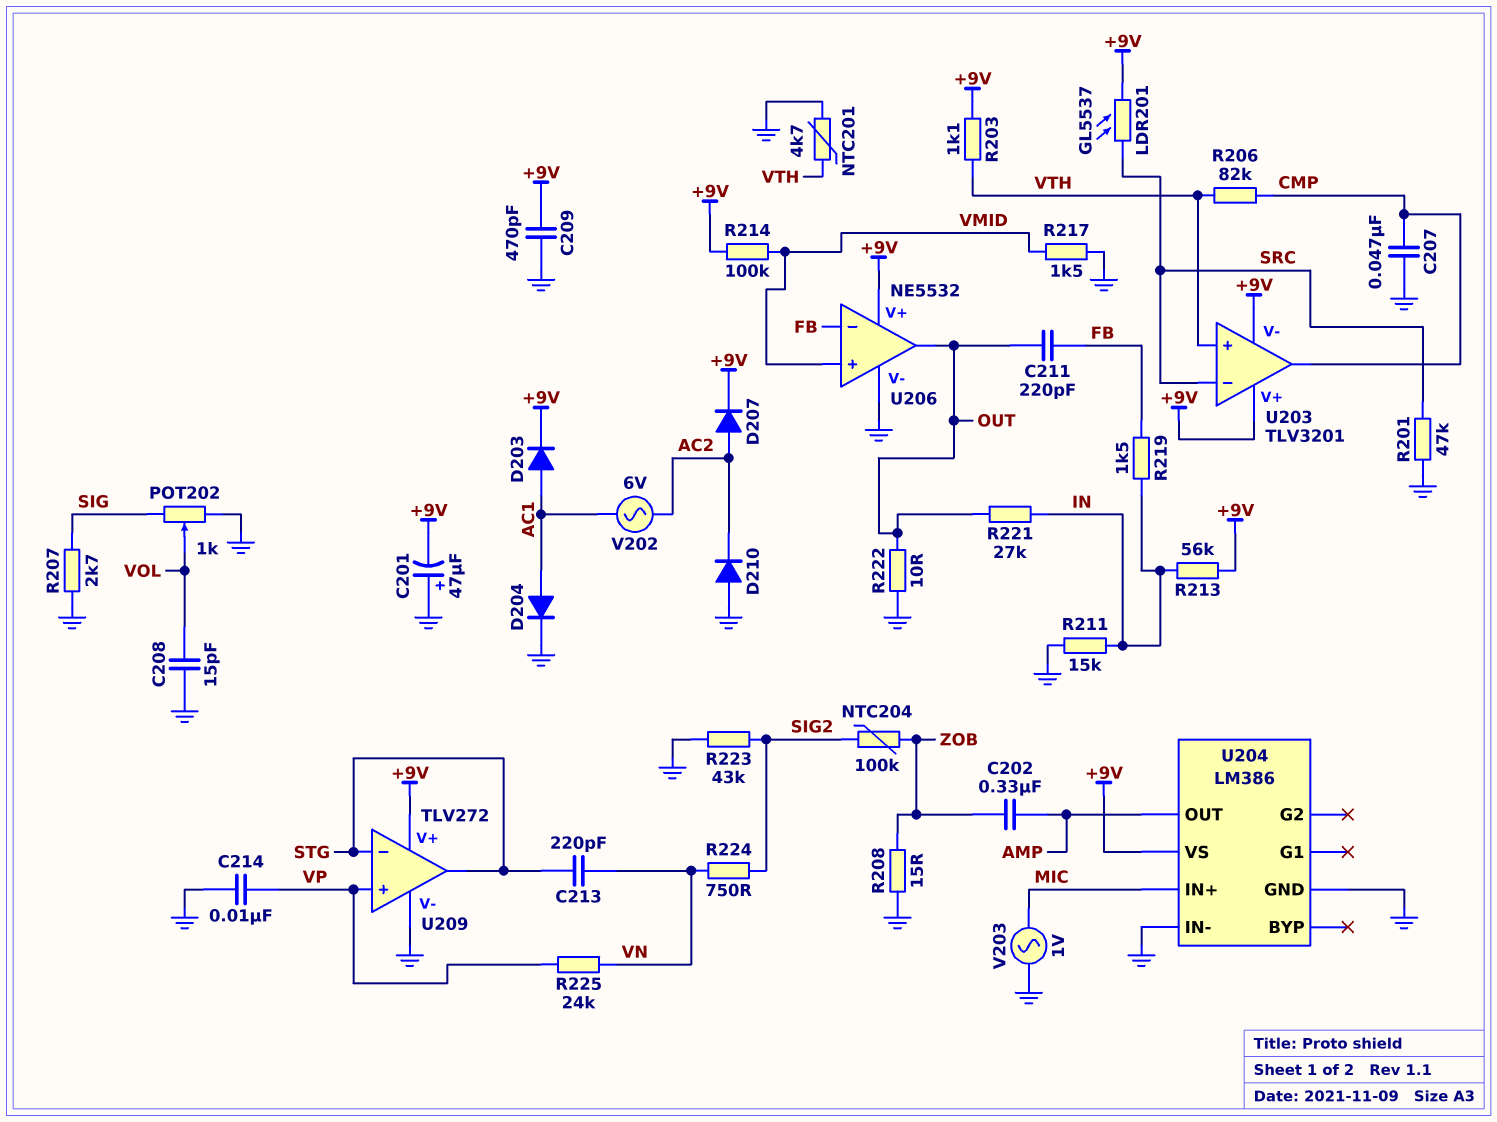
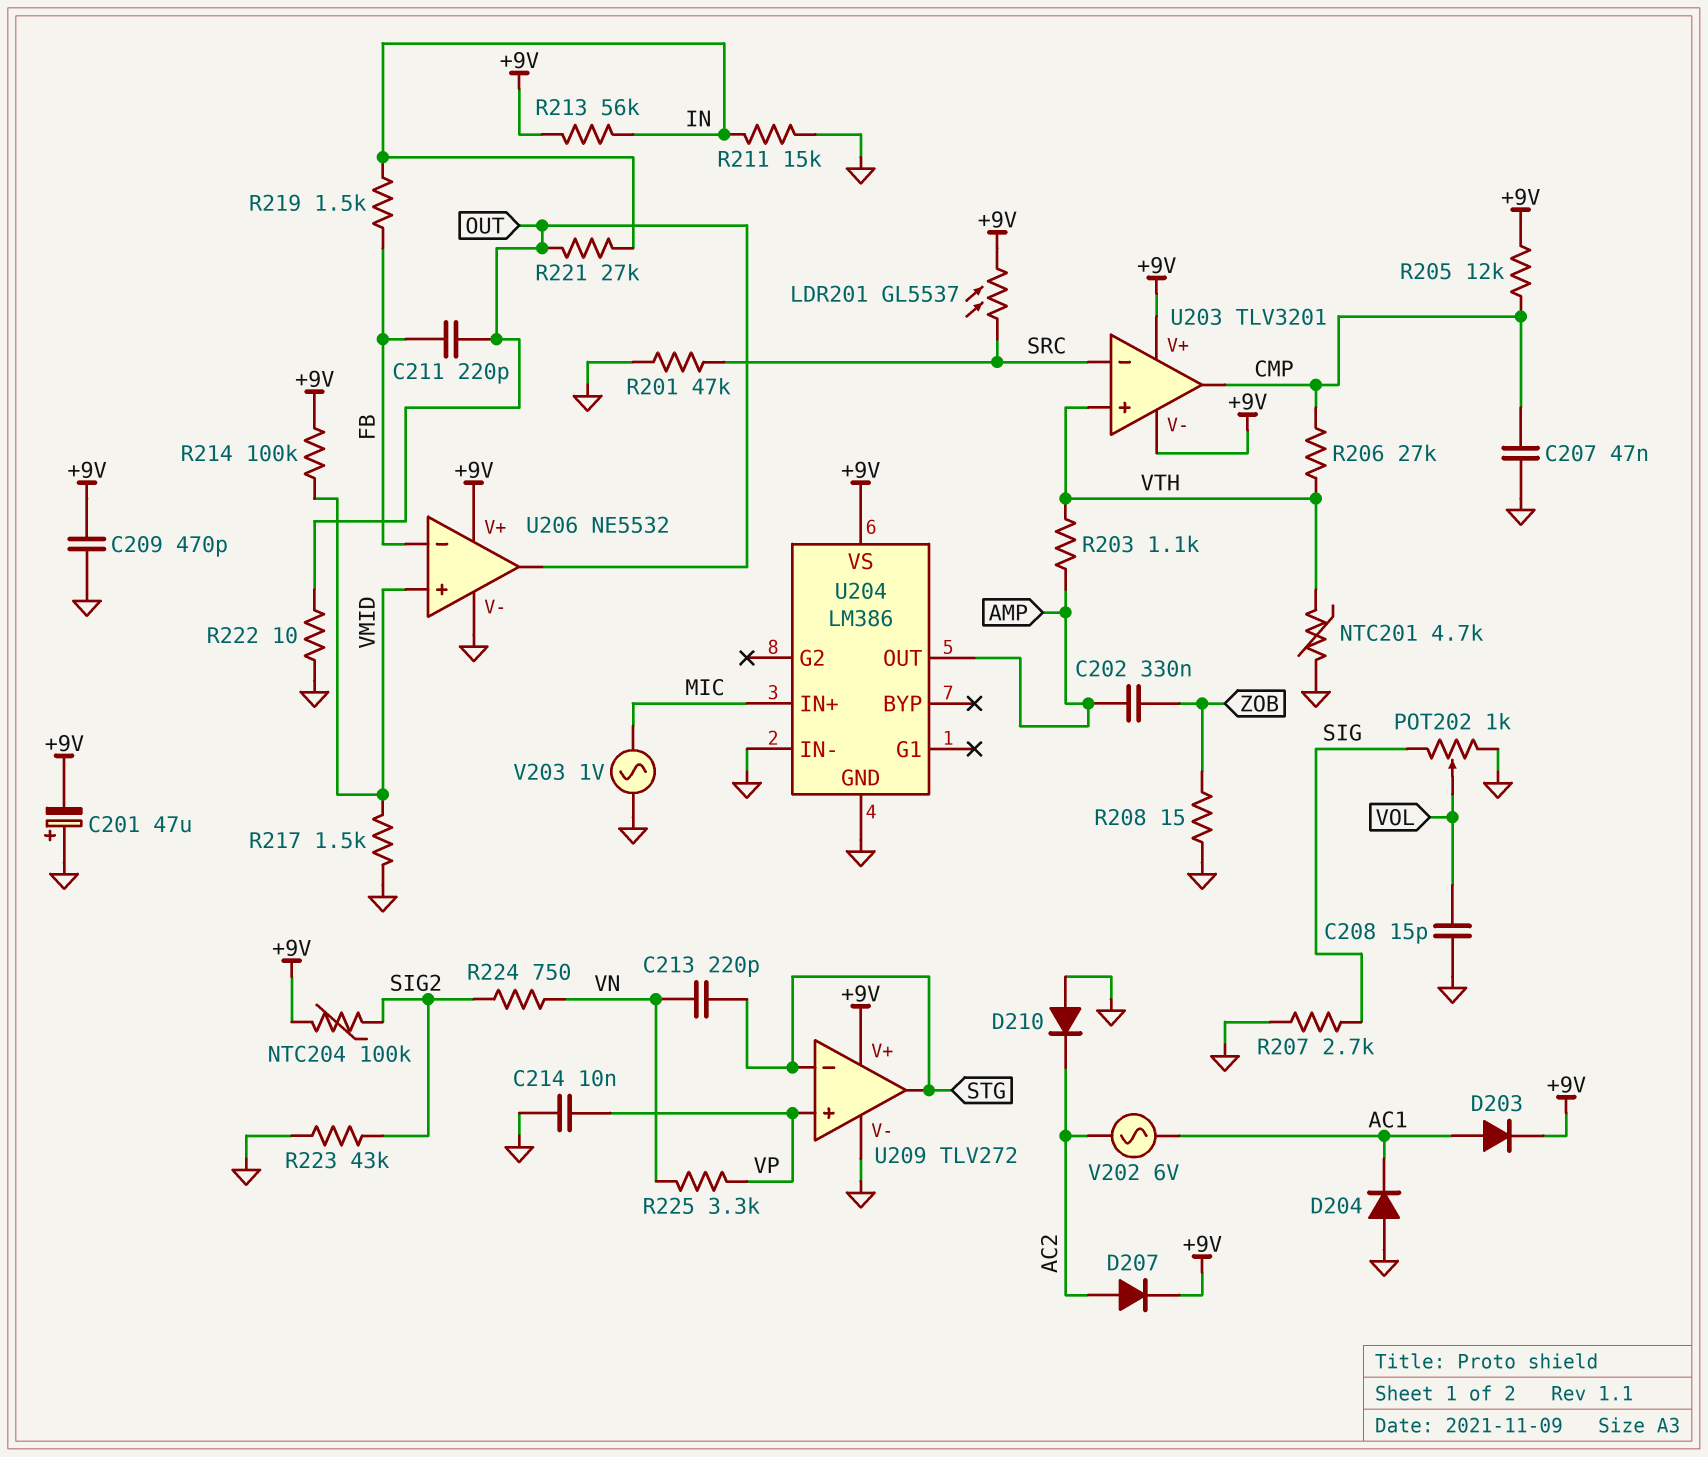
D204: diode (A AC1, K GND) -> diode (A GND, K AC1)
NTC204: 100k (SIG2, ZOB) -> 100k (+9V, SIG2)
R203: 1.1k (+9V, VTH) -> 1.1k (AMP, VTH)
R205: none -> 12k (+9V, CMP)
R206: 82k (CMP, VTH) -> 27k (CMP, VTH)
R225: 24k (VN, VP) -> 3.3k (VN, VP)

